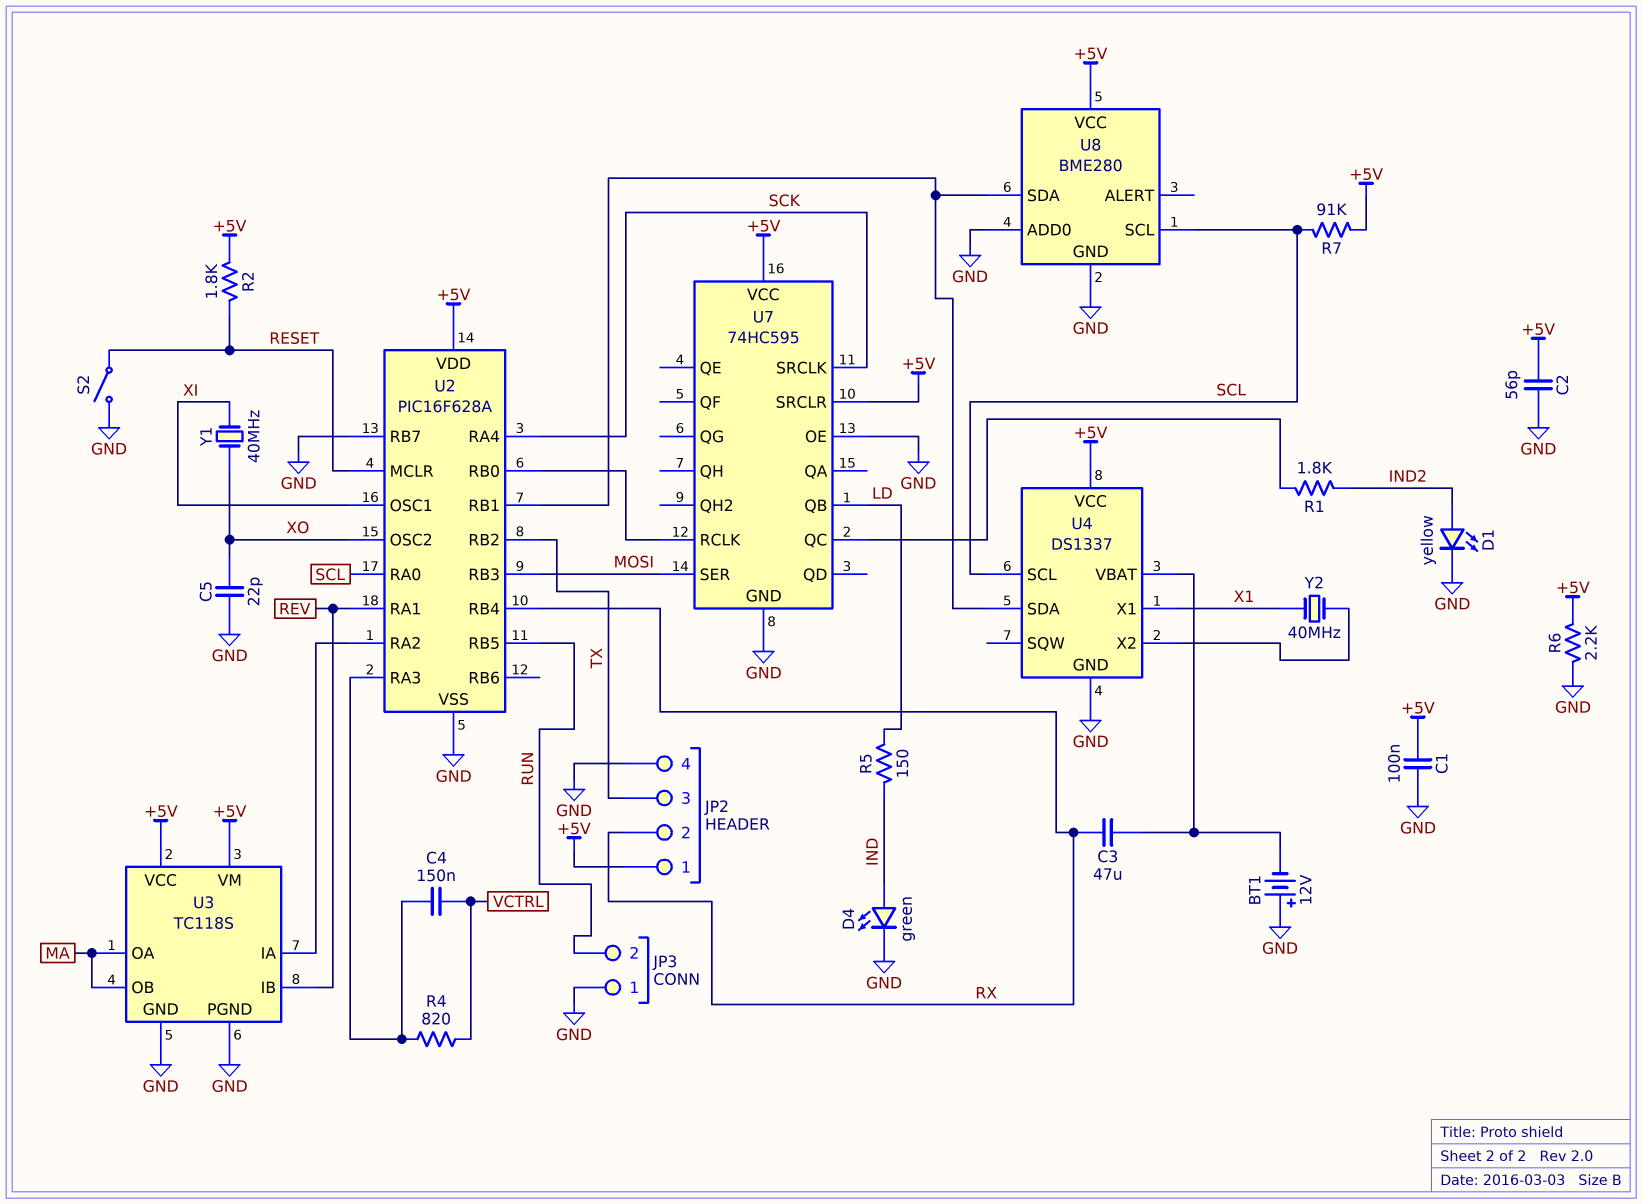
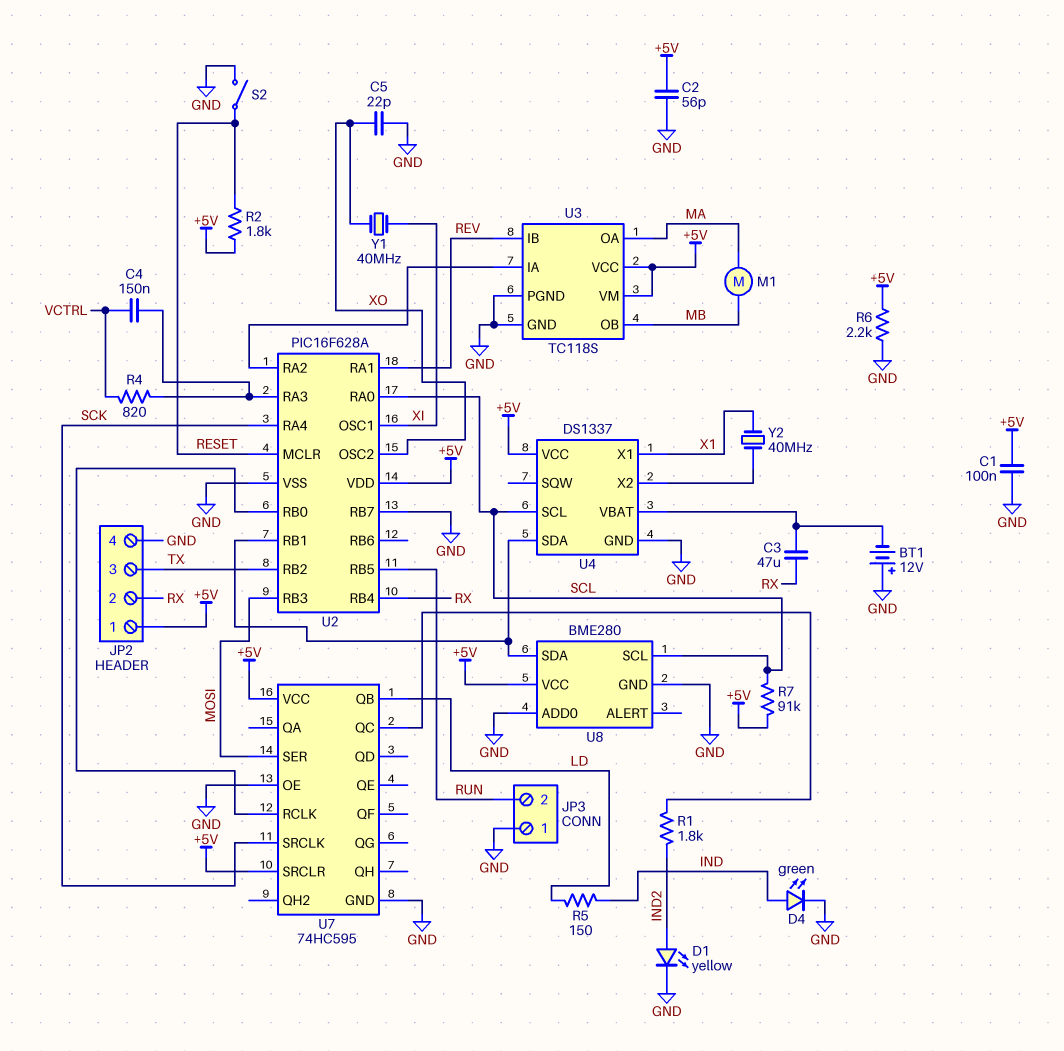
M1: none -> motor (MA, MB)
U3 pin OB: MA -> MB

